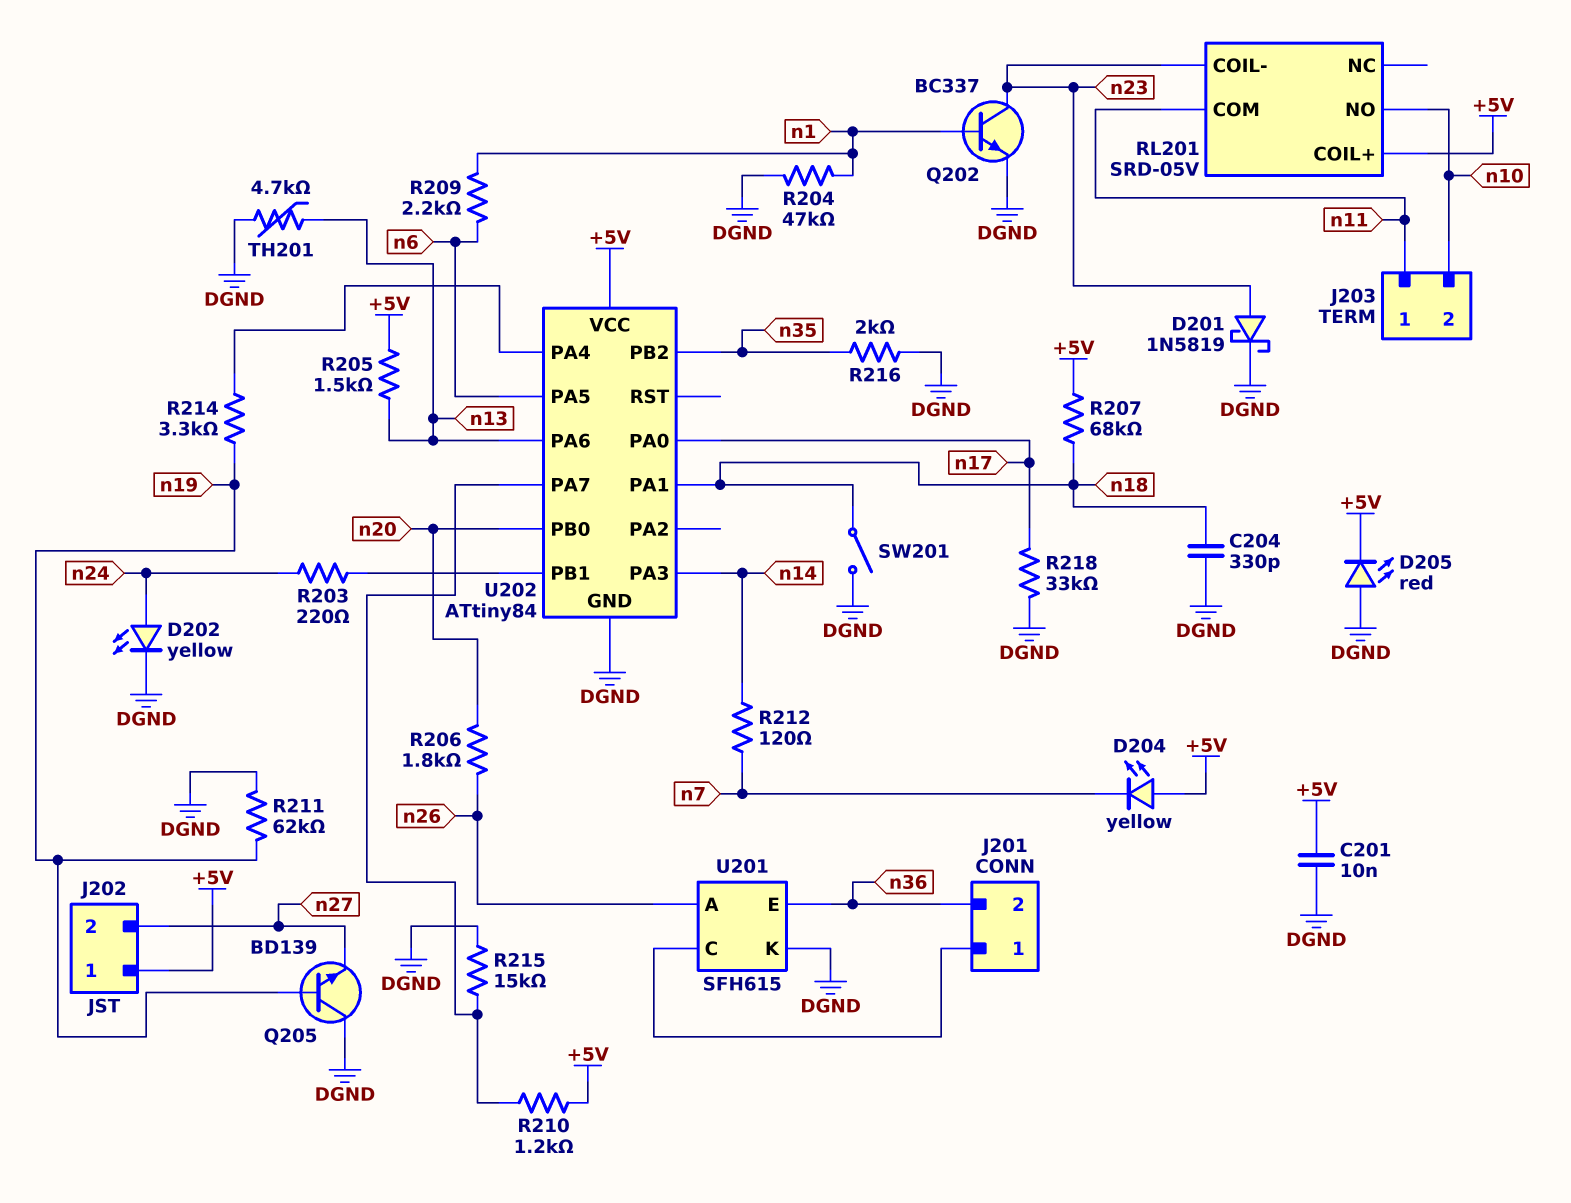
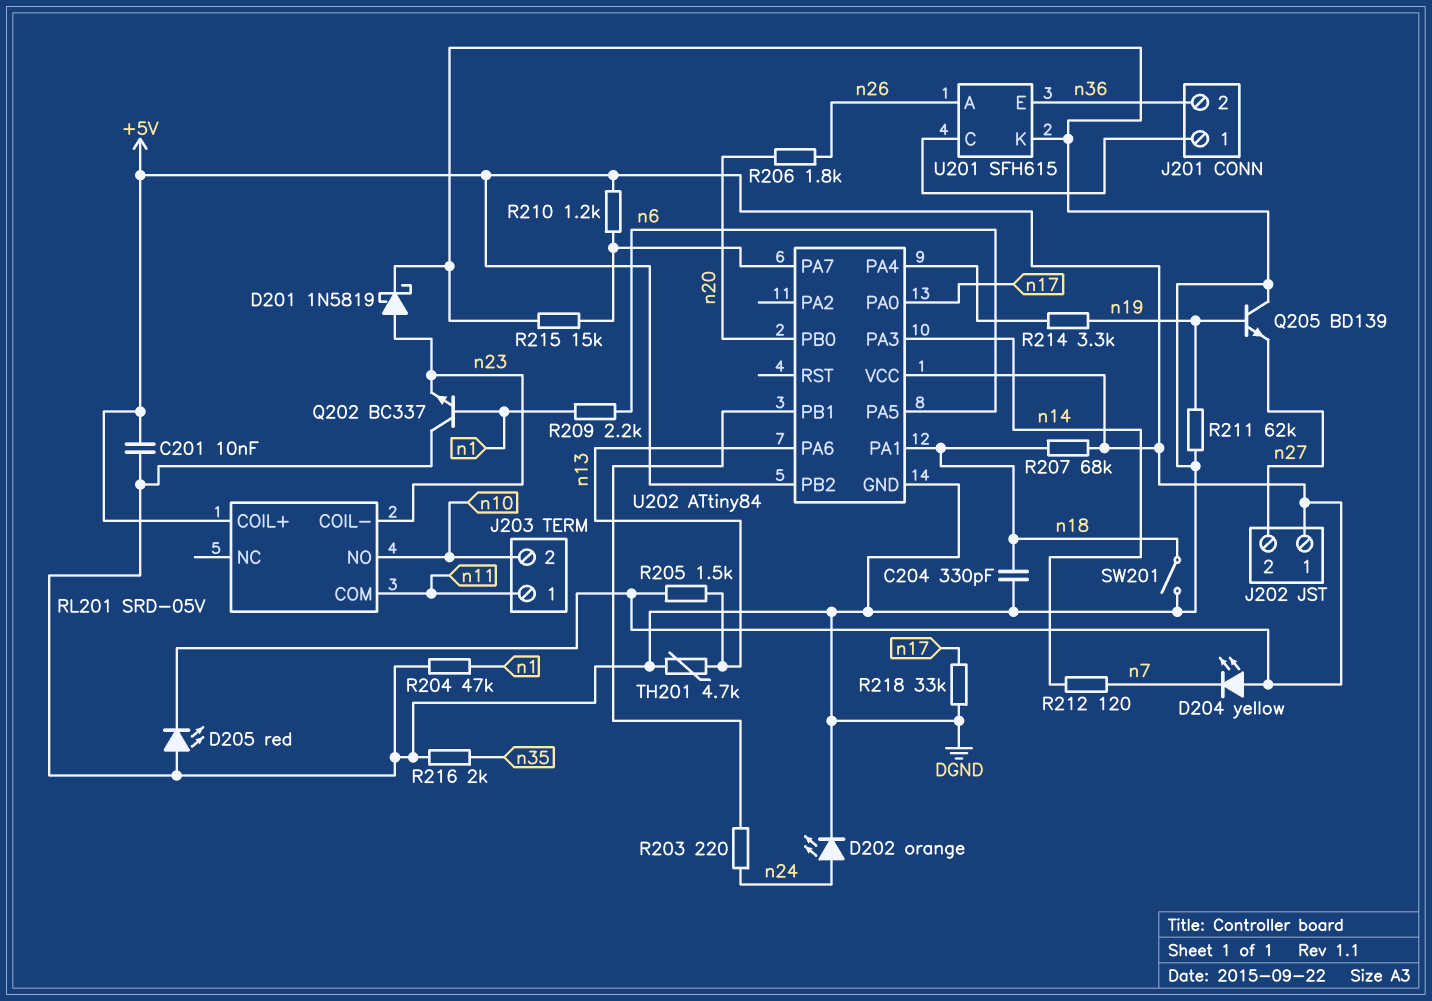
D202: LED yellow (A n24, K DGND) -> LED orange (A n24, K DGND)
Q202: NPN BC337 (B n1, C n23, E DGND) -> NPN BC337 (B n1, C DGND, E n23)
U202 pin PB2: n35 -> +5V

